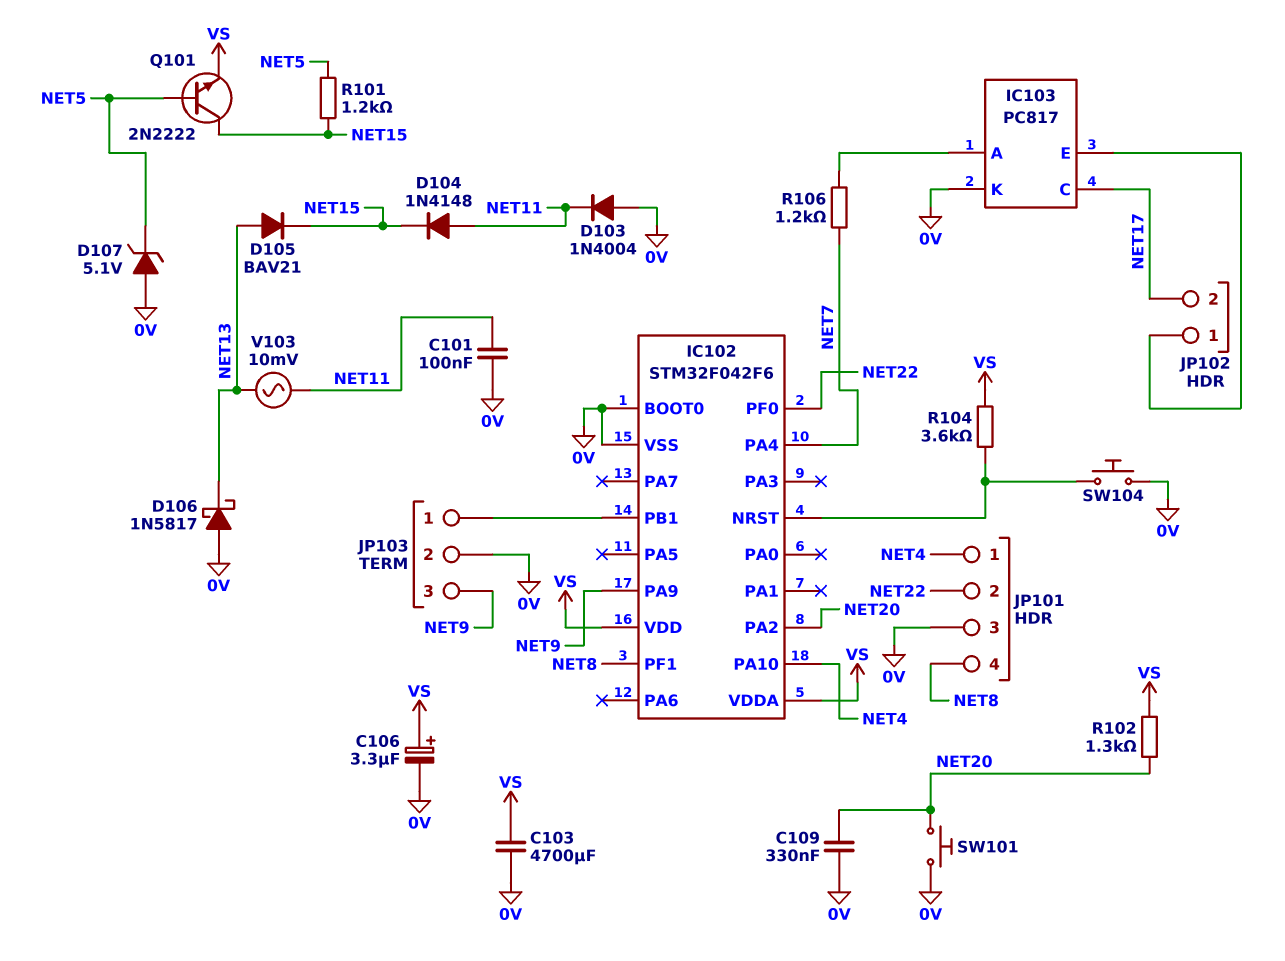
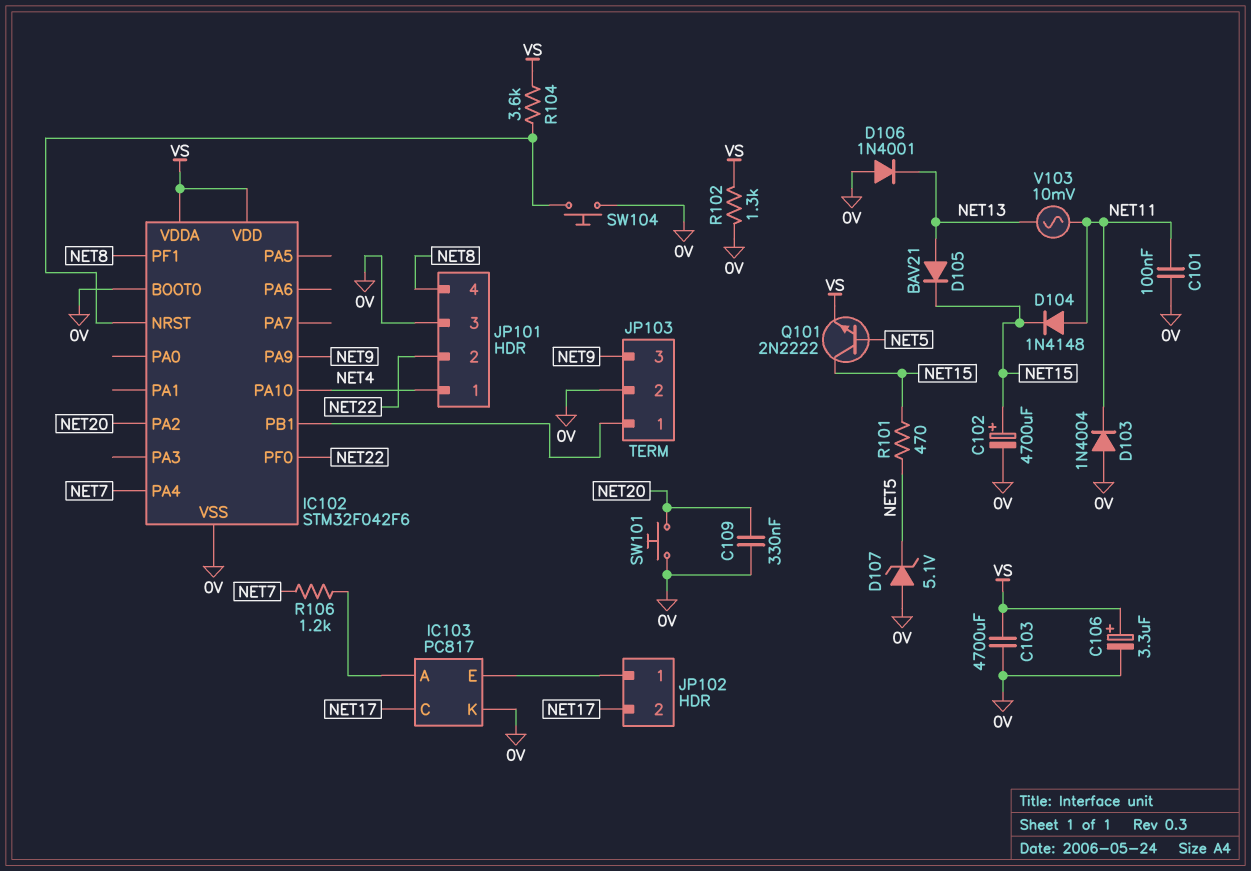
C102: none -> 4700uF (plus NET15, minus 0V)
D106: schottky 1N5817 (A 0V, K NET13) -> diode 1N4001 (A 0V, K NET13)
R101: 1.2k (NET5, NET15) -> 470 (NET5, NET15)
R102: 1.3k (NET20, VS) -> 1.3k (0V, VS)

